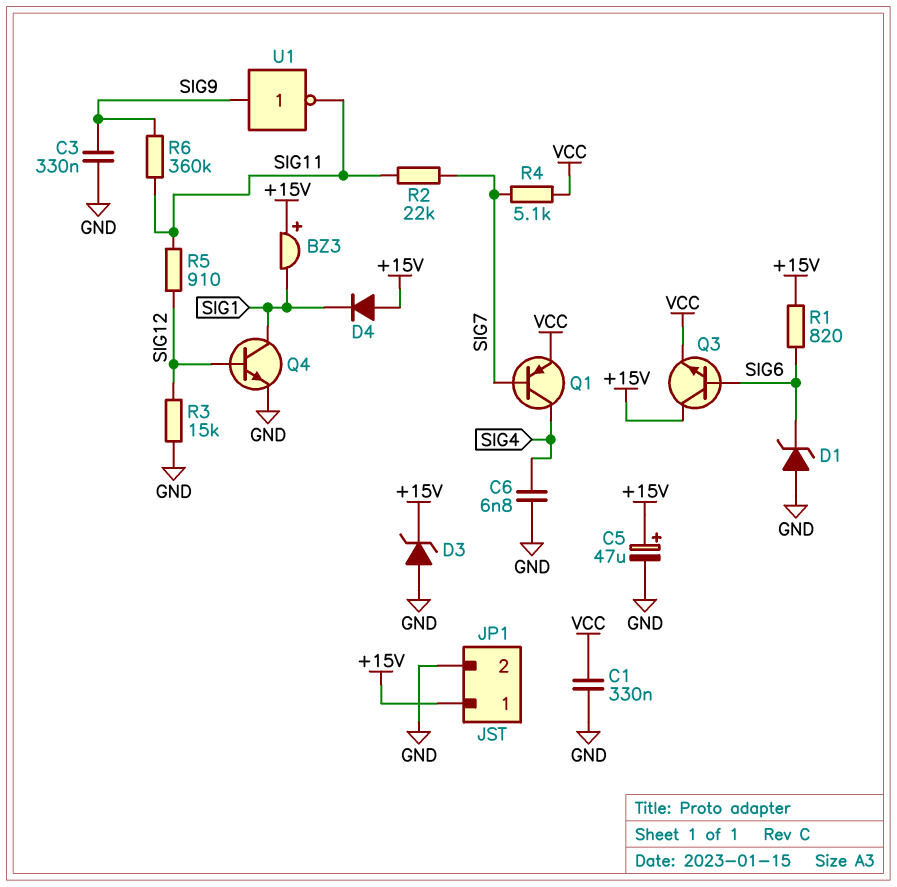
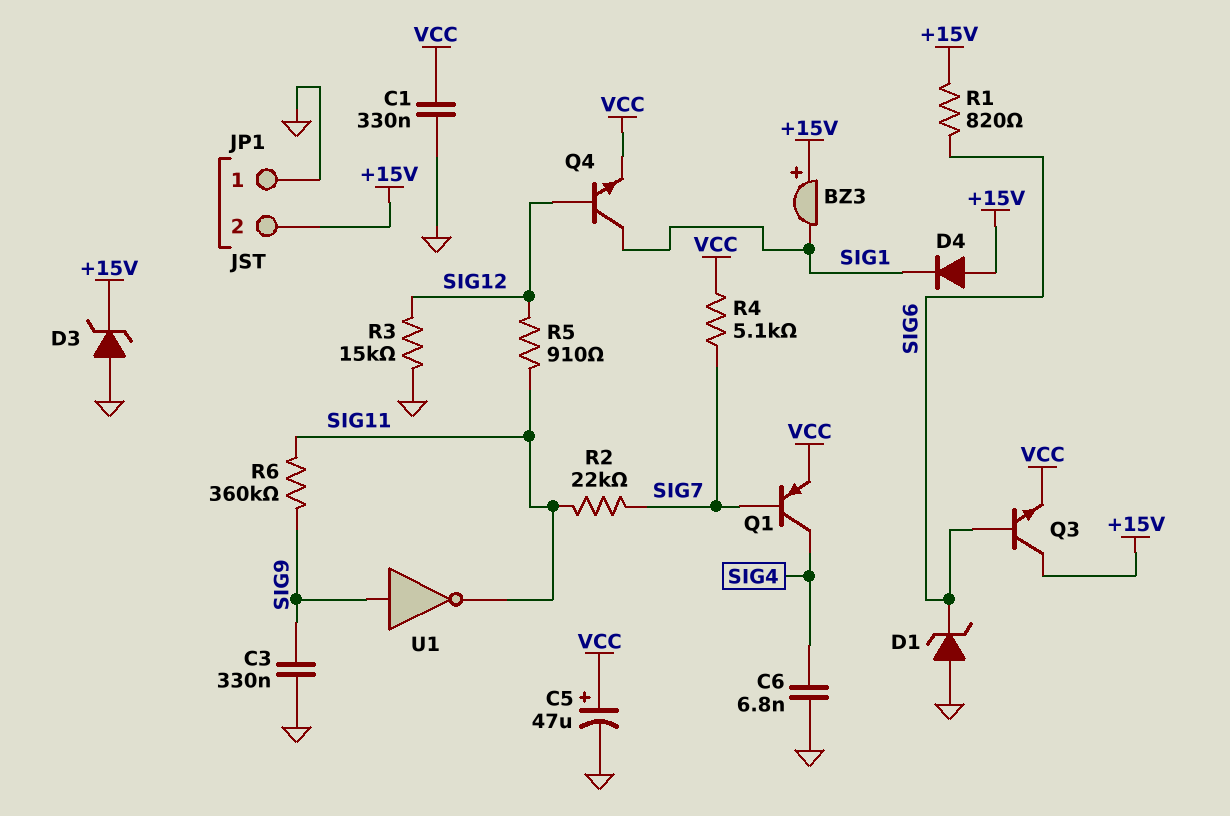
C5: 47uF (plus +15V, minus GND) -> 47uF (plus VCC, minus GND)
JP1 pin 1: +15V -> GND
JP1 pin 2: GND -> +15V
Q4: NPN (B SIG12, C SIG1, E GND) -> NPN (B SIG12, C SIG1, E VCC)

